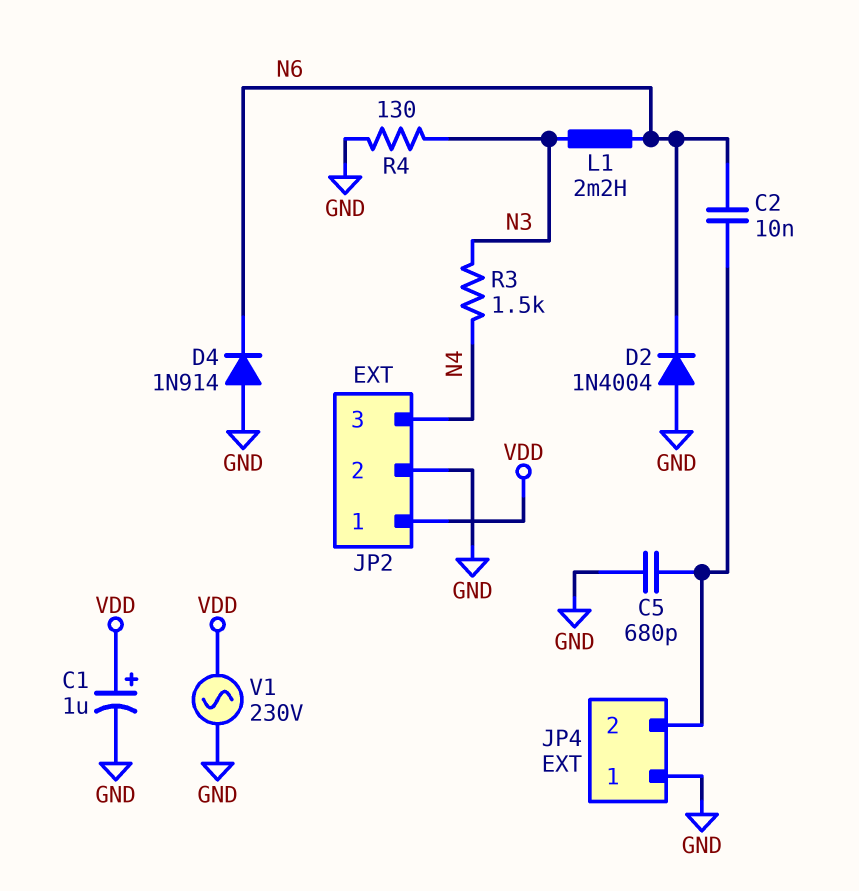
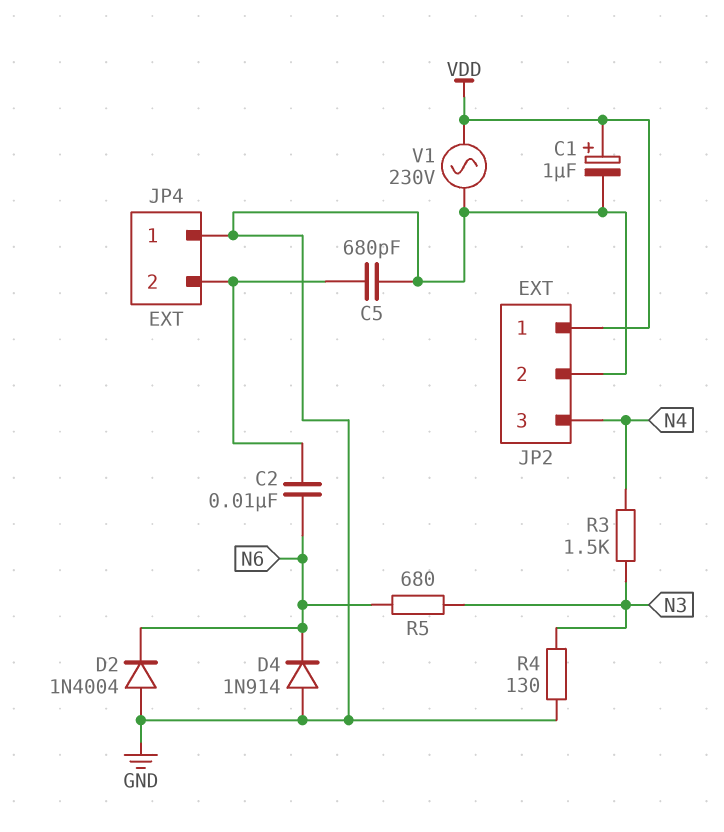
L1: 2.2mH (N3, N6) -> none
R5: none -> 680 (N3, N6)

